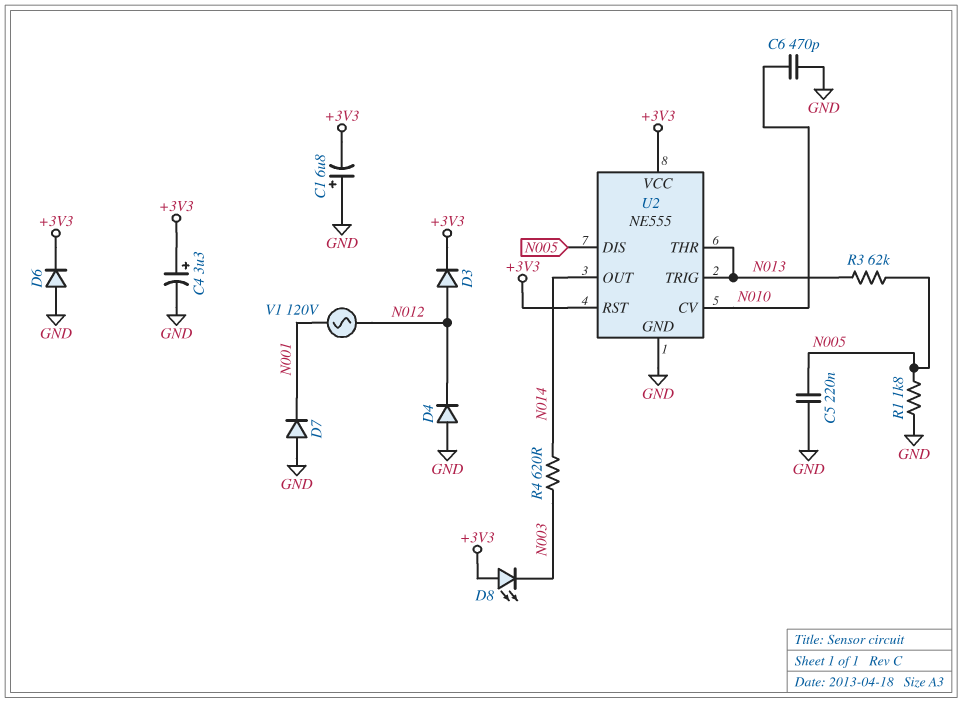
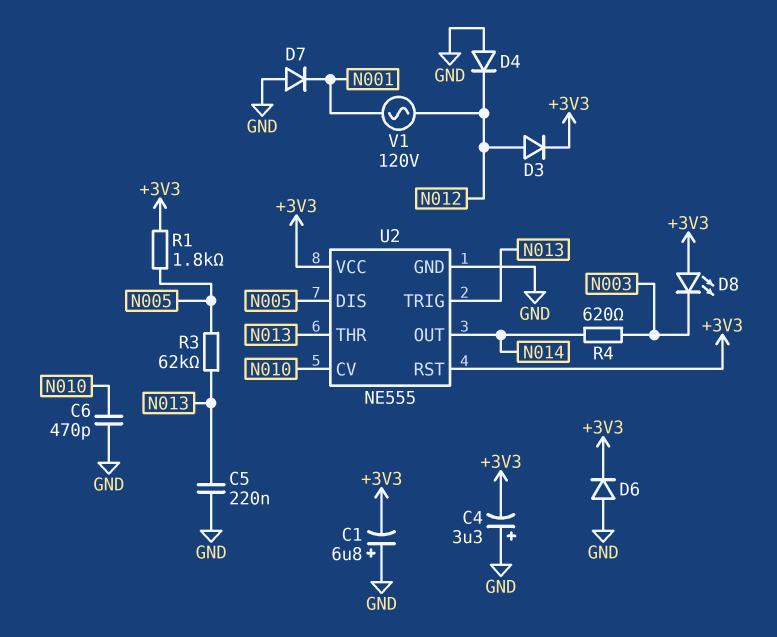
C4: 3.3uF (plus +3V3, minus GND) -> 3.3uF (plus GND, minus +3V3)
C5: 220nF (GND, N005) -> 220nF (GND, N013)
R1: 1.8k (GND, N005) -> 1.8k (+3V3, N005)

